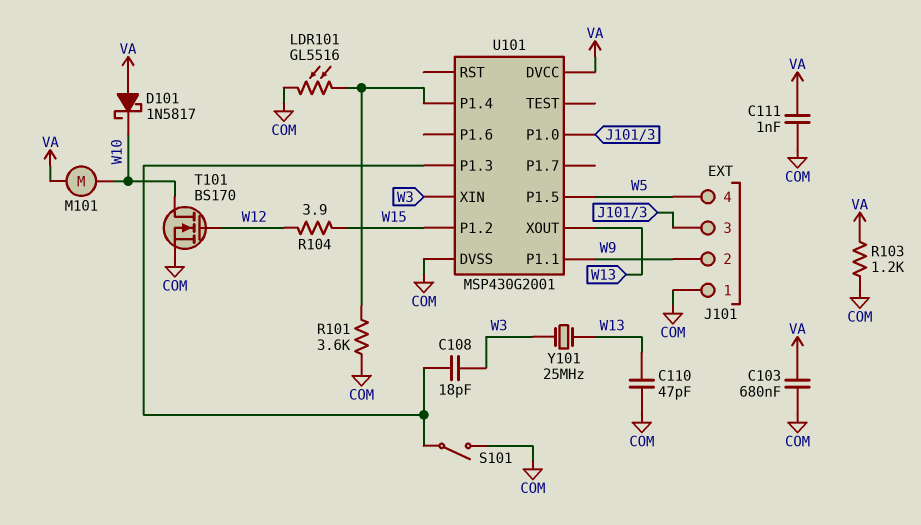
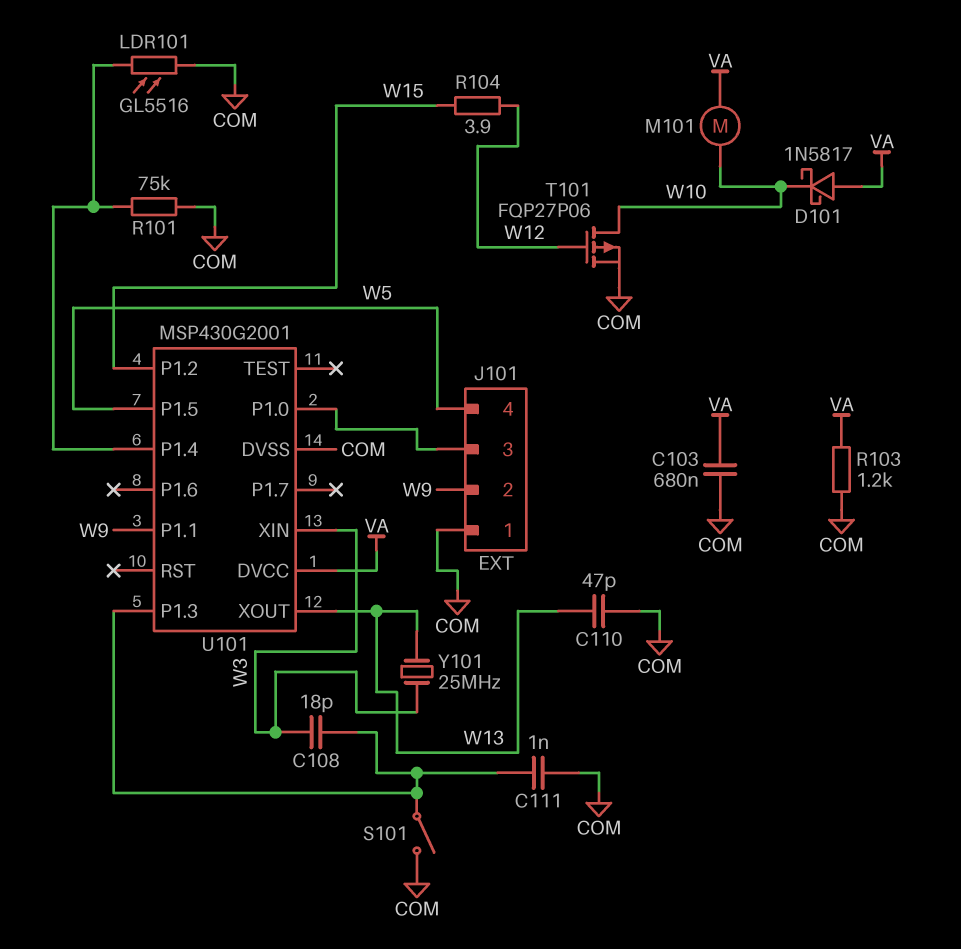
C111: 1nF (COM, VA) -> 1nF (COM, U101/P1.3)
R101: 3.6k (COM, U101/P1.4) -> 75k (COM, U101/P1.4)
T101: NMOS BS170 (G W12, D W10, S COM) -> PMOS FQP27P06 (G W12, D W10, S COM)

